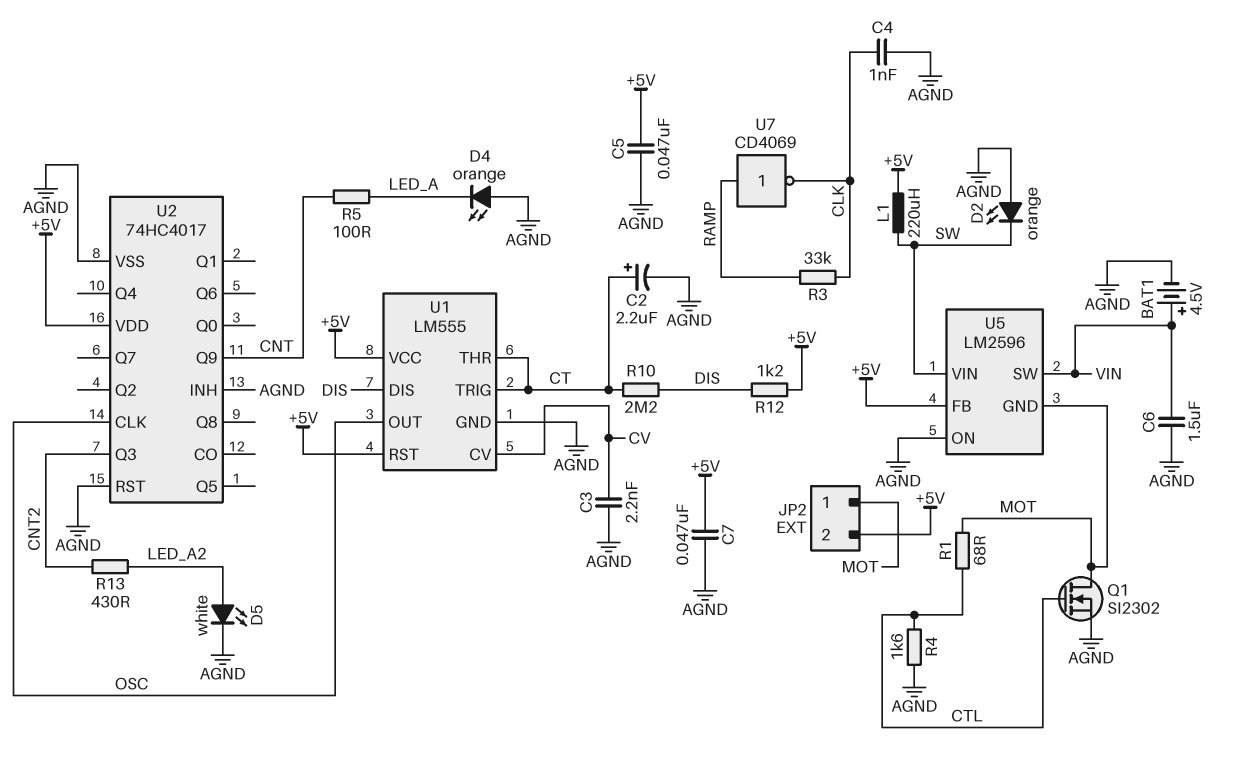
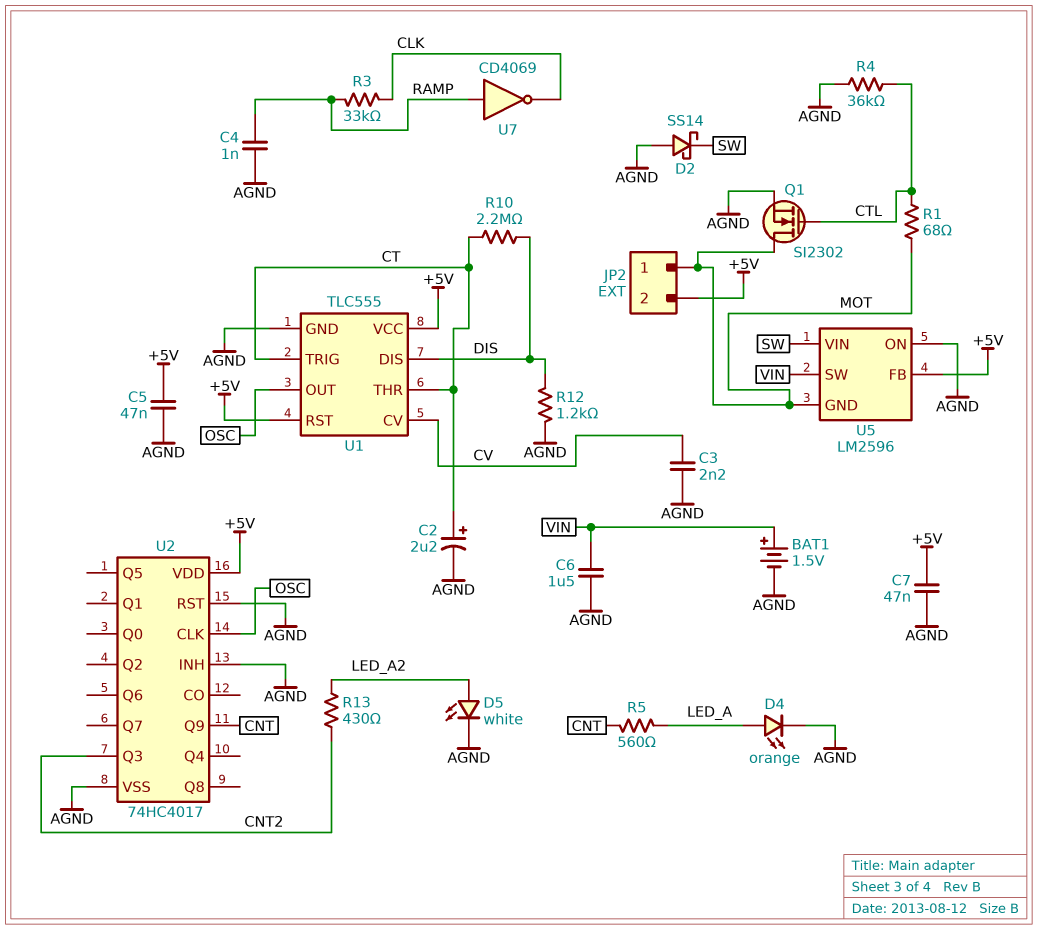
BAT1: 4.5V (plus VIN, minus AGND) -> 1.5V (plus VIN, minus AGND)
C4: 1nF (AGND, CLK) -> 1nF (AGND, RAMP)
D2: LED orange (A AGND, K SW) -> schottky SS14 (A AGND, K SW)
D4: LED orange (A AGND, K LED_A) -> LED orange (A LED_A, K AGND)
L1: 220uH (+5V, SW) -> none
R4: 1.6k (AGND, CTL) -> 36k (AGND, CTL)
R5: 100 (CNT, LED_A) -> 560 (CNT, LED_A)
R12: 1.2k (+5V, DIS) -> 1.2k (AGND, DIS)
U1: LM555 -> TLC555

